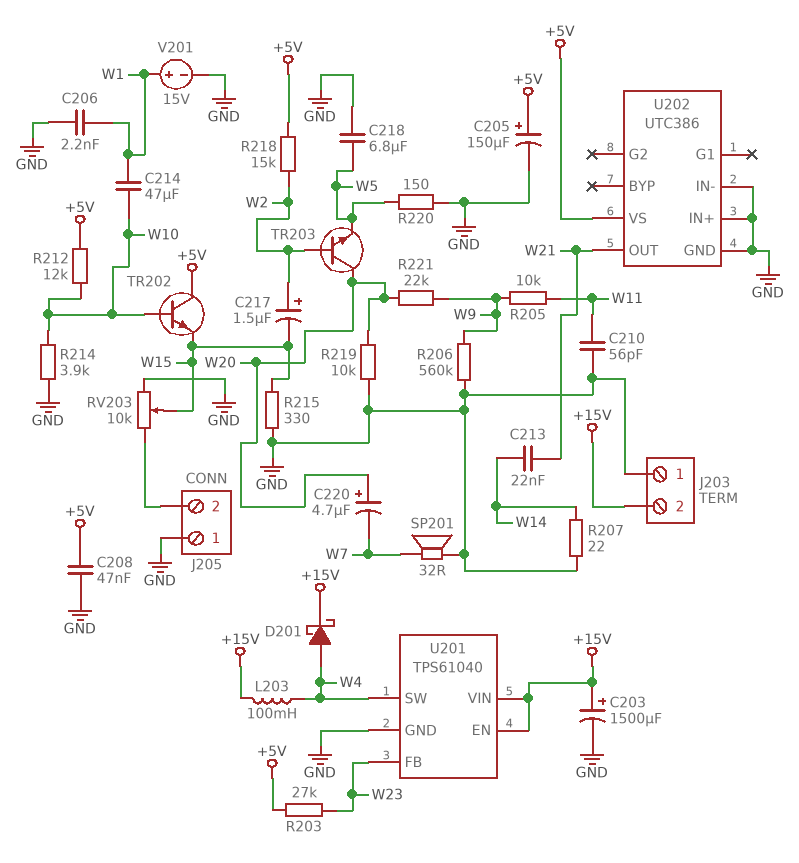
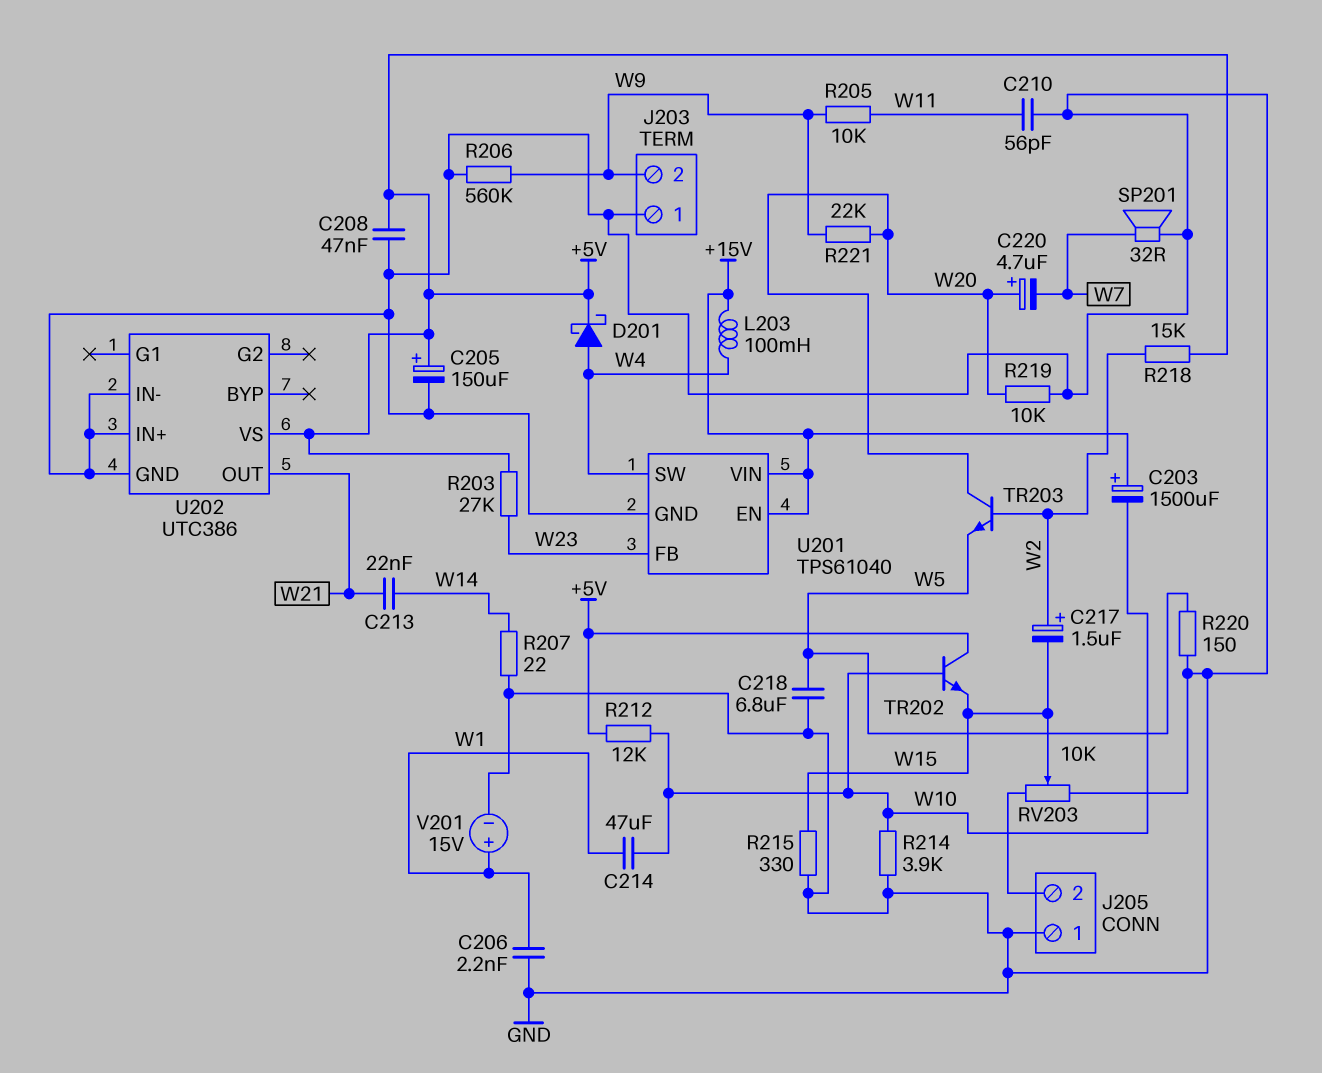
C203: 1500uF (plus +15V, minus GND) -> 1500uF (plus +15V, minus W10)
D201: schottky (A W4, K +15V) -> schottky (A W4, K +5V)
J203 pin 2: +15V -> W9

